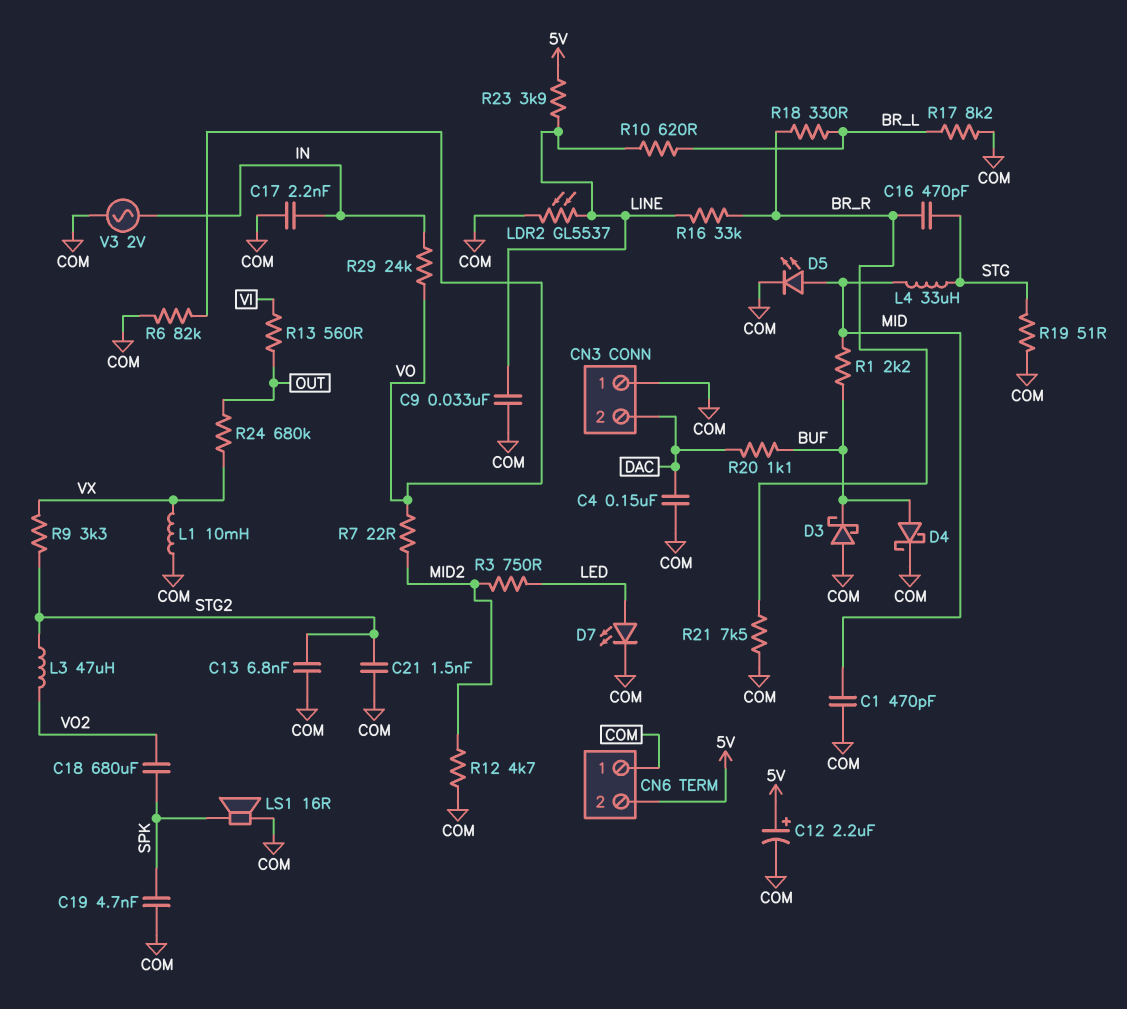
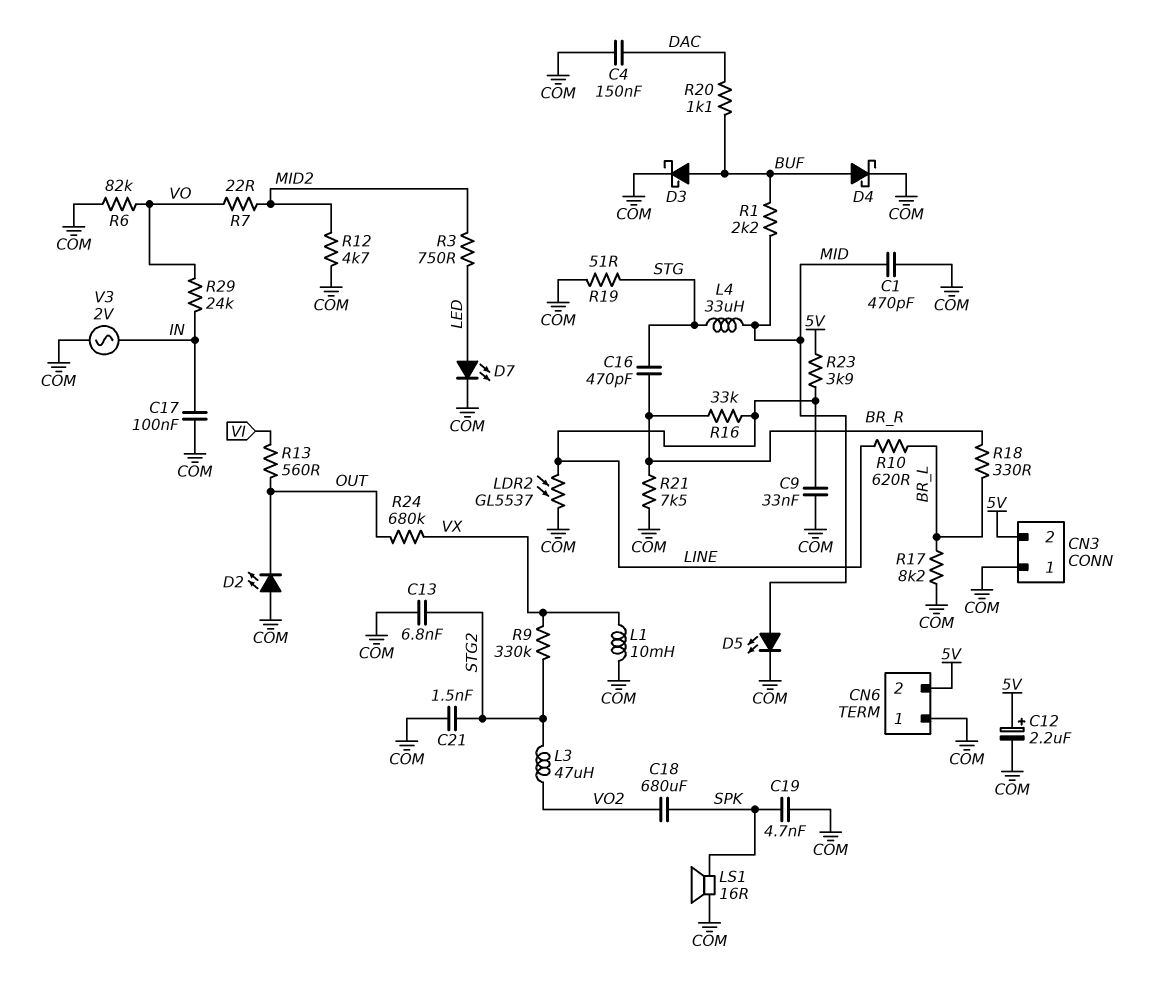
C17: 2.2nF (COM, IN) -> 100nF (COM, IN)
CN3 pin 2: DAC -> 5V
D2: none -> LED (A COM, K OUT)
D3: schottky (A COM, K BUF) -> schottky (A BUF, K COM)
R9: 3.3k (STG2, VX) -> 330k (STG2, VX)

